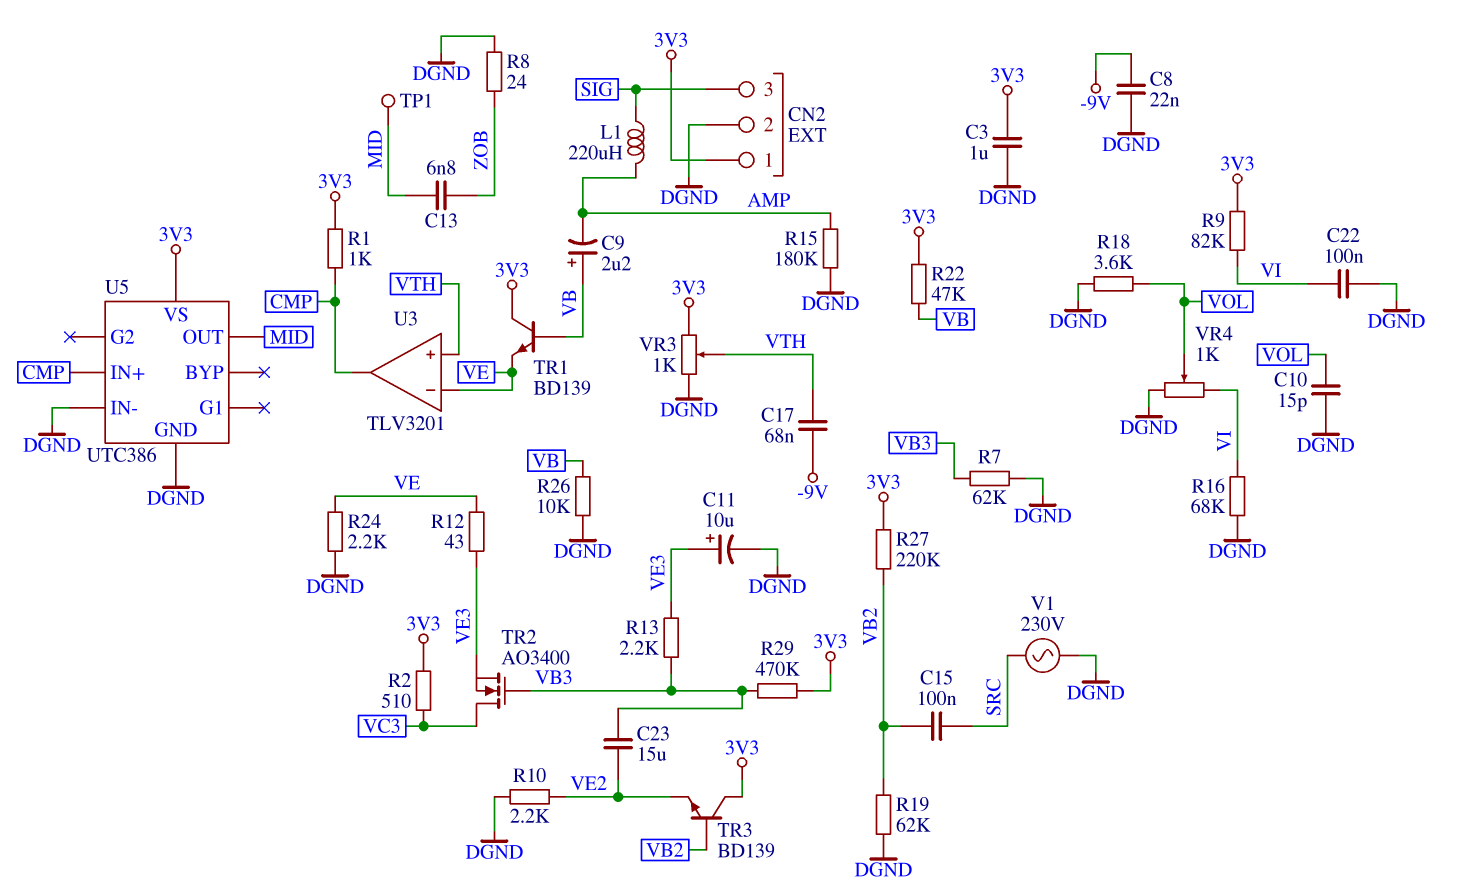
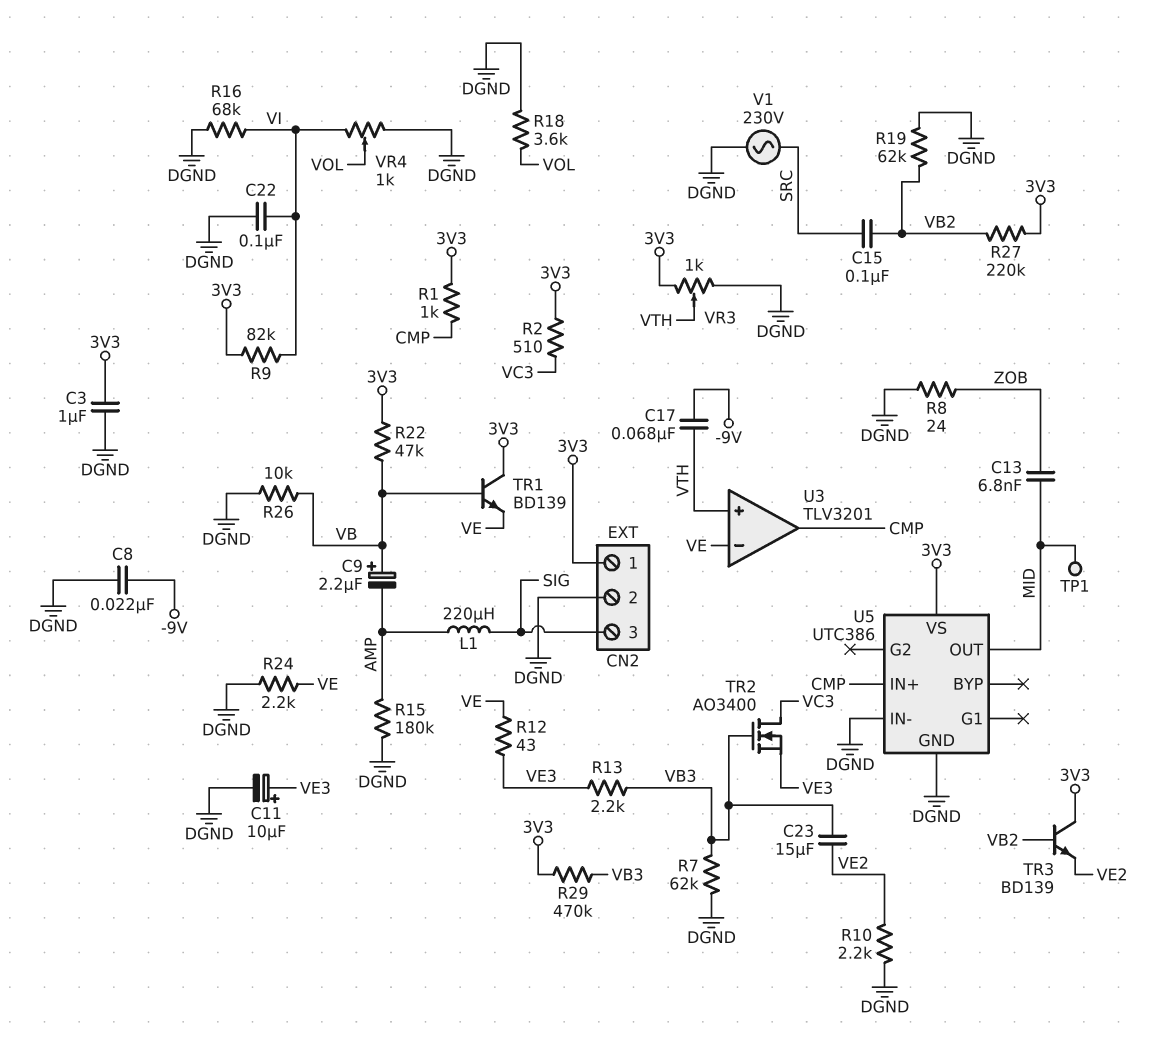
C10: 15pF (DGND, VOL) -> none

